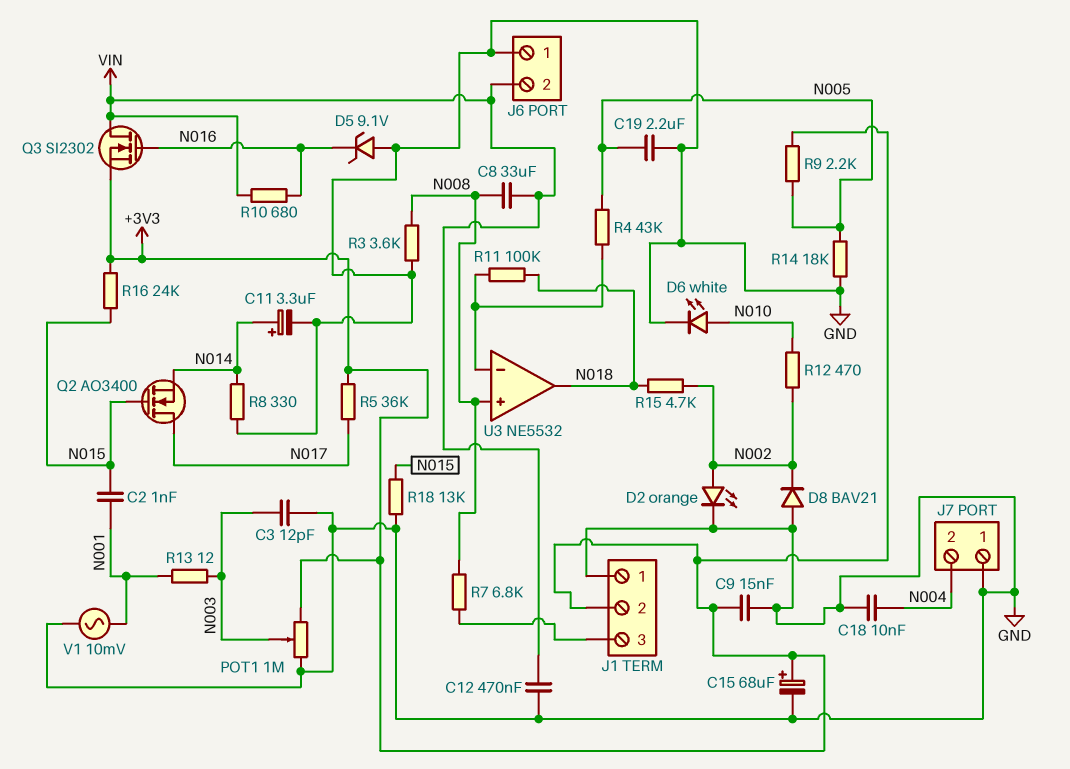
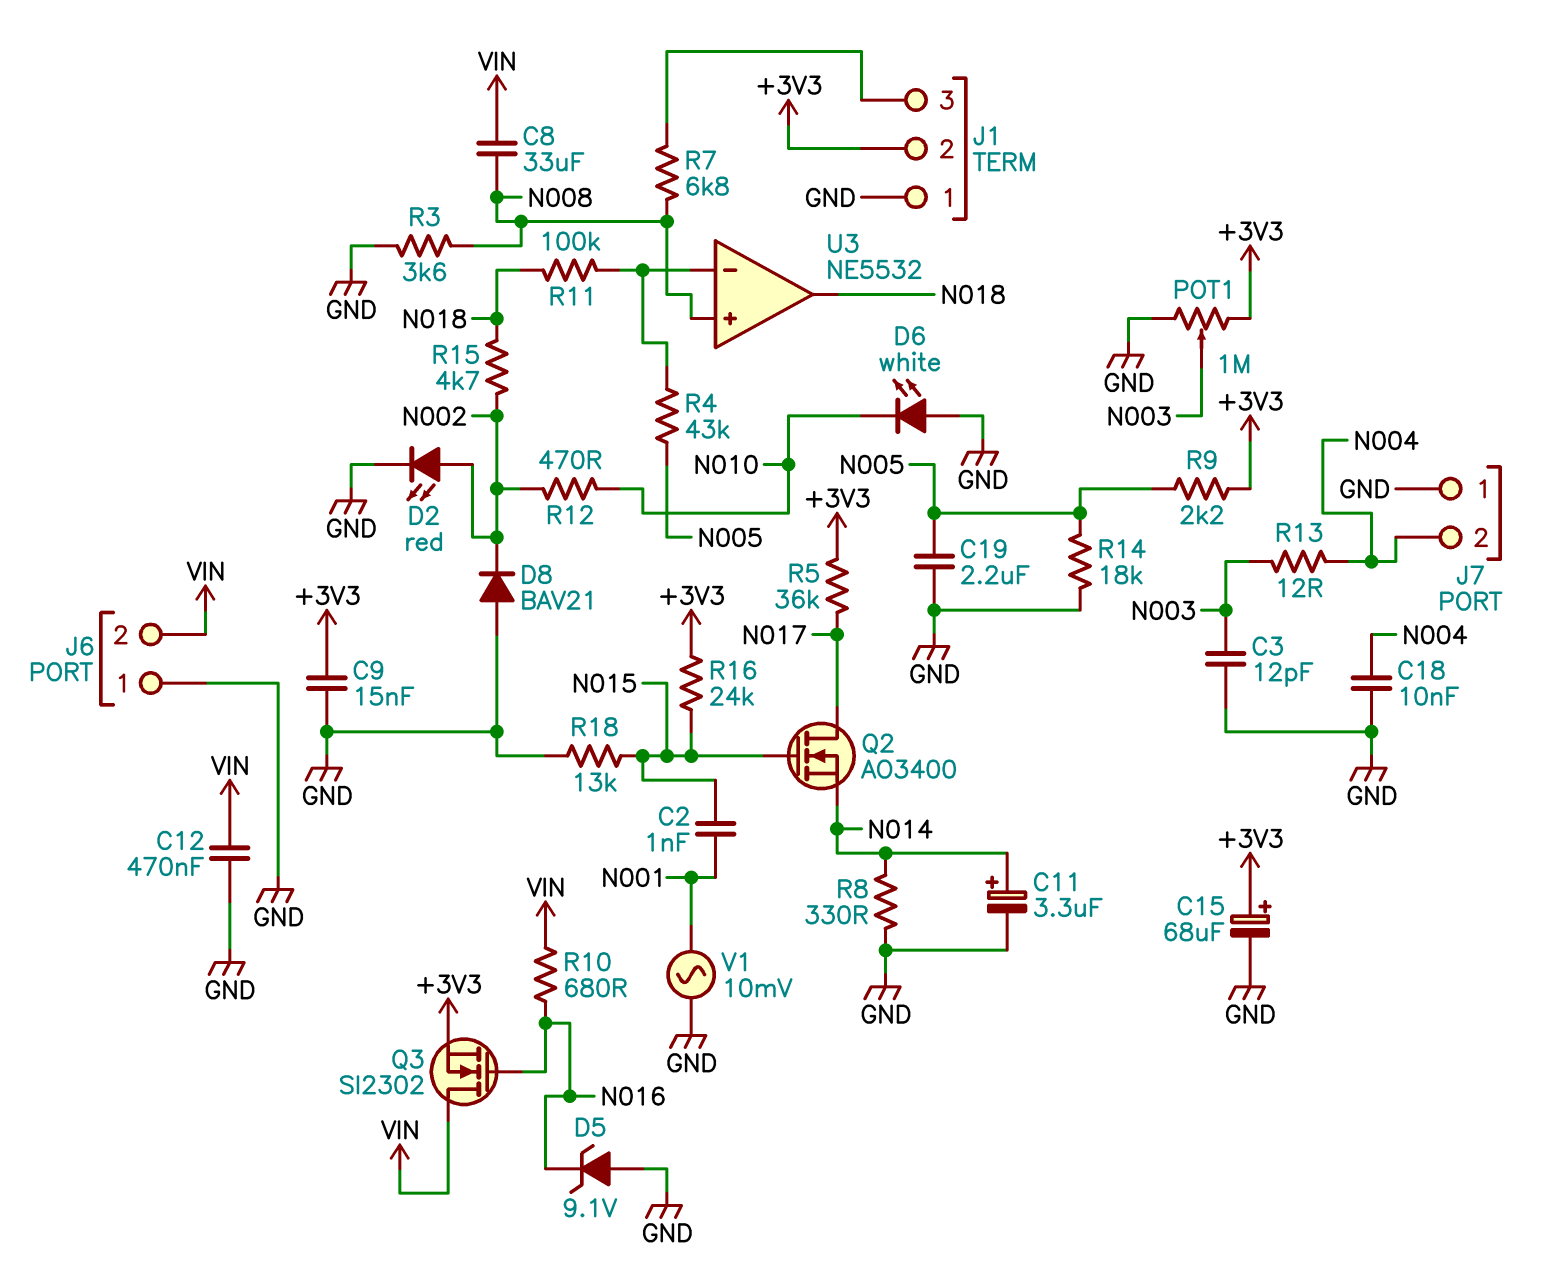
D2: LED orange (A N002, K GND) -> LED red (A N002, K GND)
D6: LED white (A N010, K GND) -> LED white (A GND, K N010)
R13: 12 (N001, N003) -> 12 (N003, N004)

